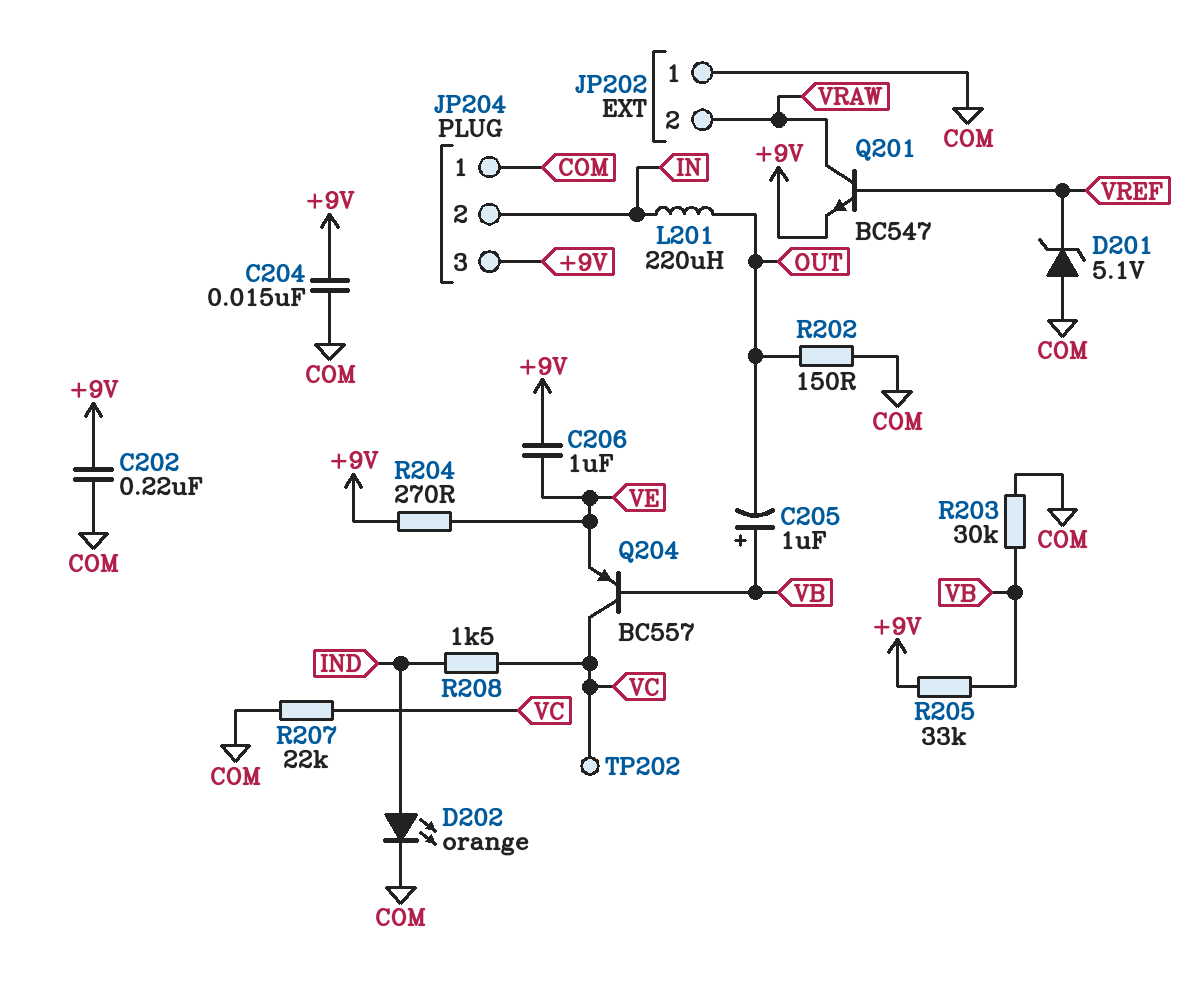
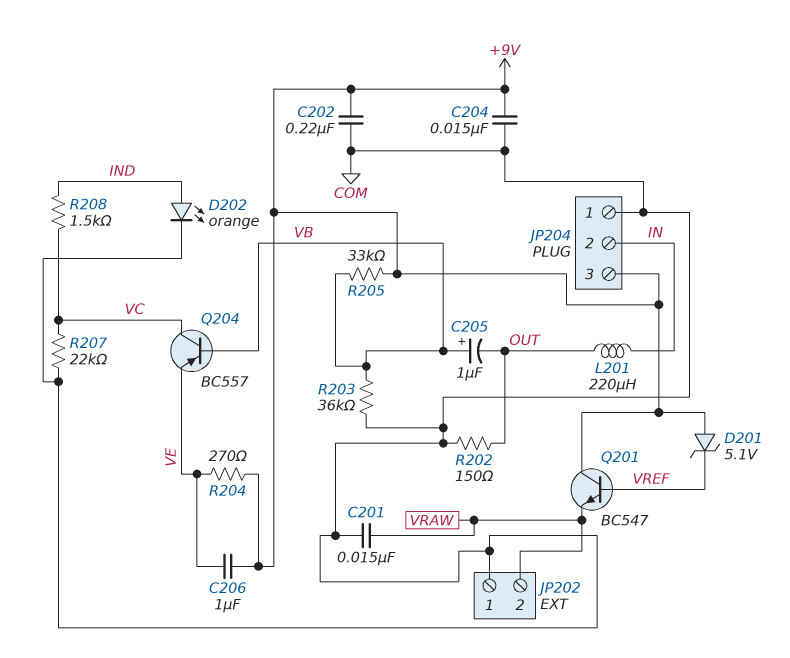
C201: none -> 15nF (COM, VRAW)
D201: zener 5.1V (A COM, K VREF) -> zener 5.1V (A +9V, K VREF)
Q201: NPN BC547 (B VREF, C VRAW, E +9V) -> NPN BC547 (B VREF, C +9V, E VRAW)
R203: 30k (COM, VB) -> 36k (COM, VB)
TP202: test point (VC) -> none

